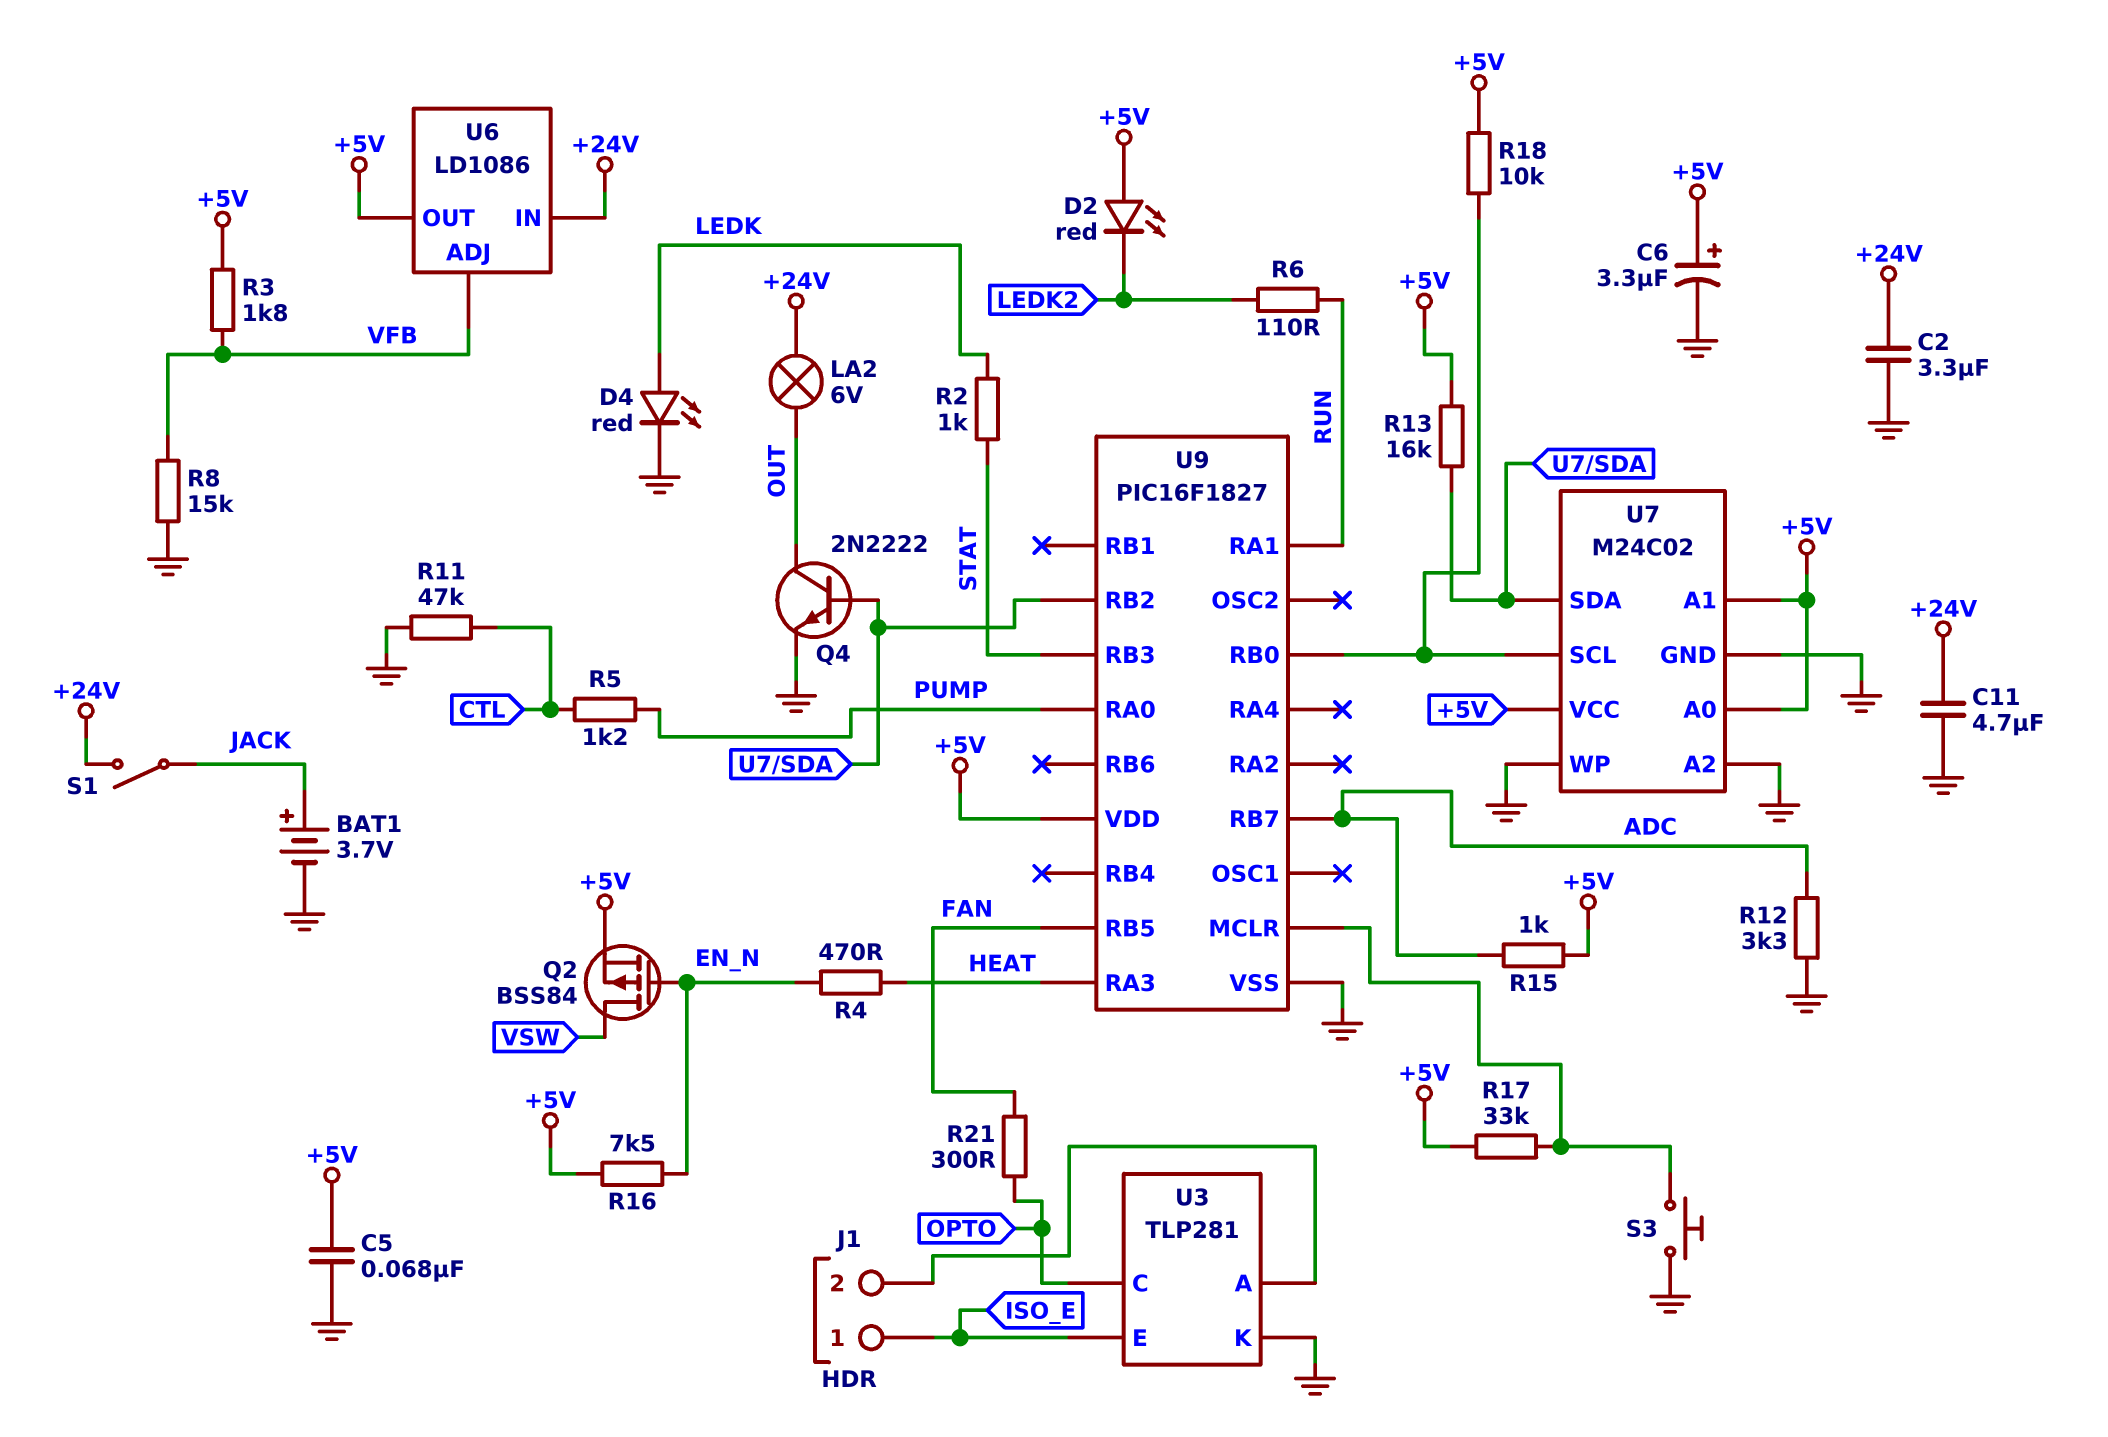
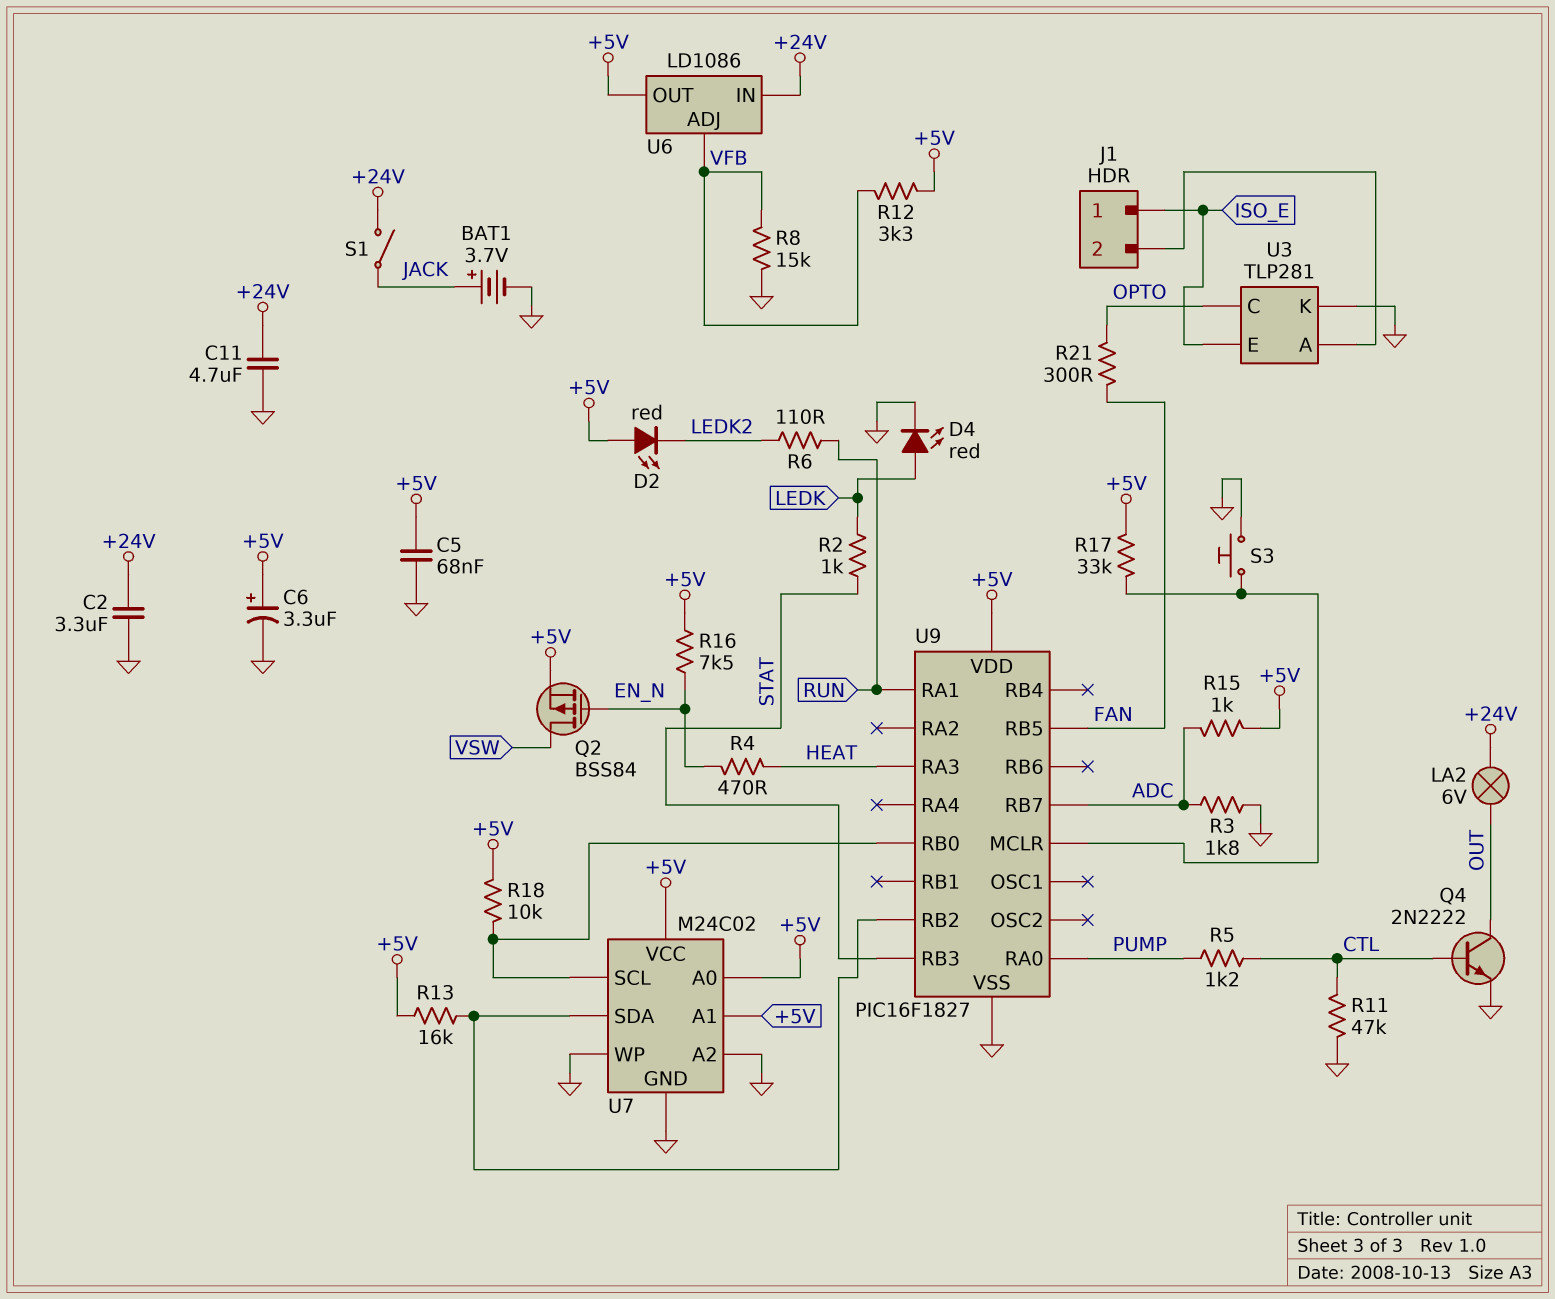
Q4: NPN 2N2222 (B U7/SDA, C OUT, E GND) -> NPN 2N2222 (B CTL, C OUT, E GND)
R3: 1.8k (+5V, VFB) -> 1.8k (ADC, GND)
R12: 3.3k (ADC, GND) -> 3.3k (+5V, VFB)

